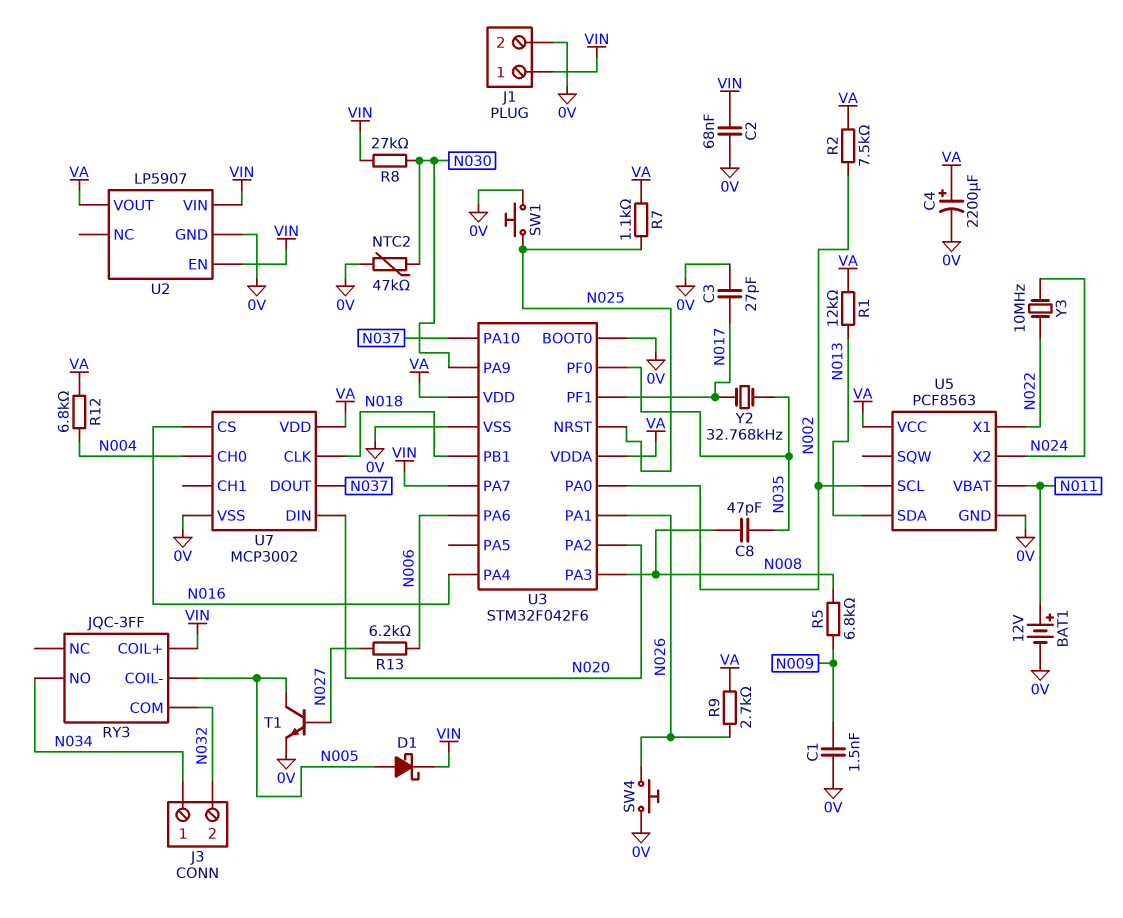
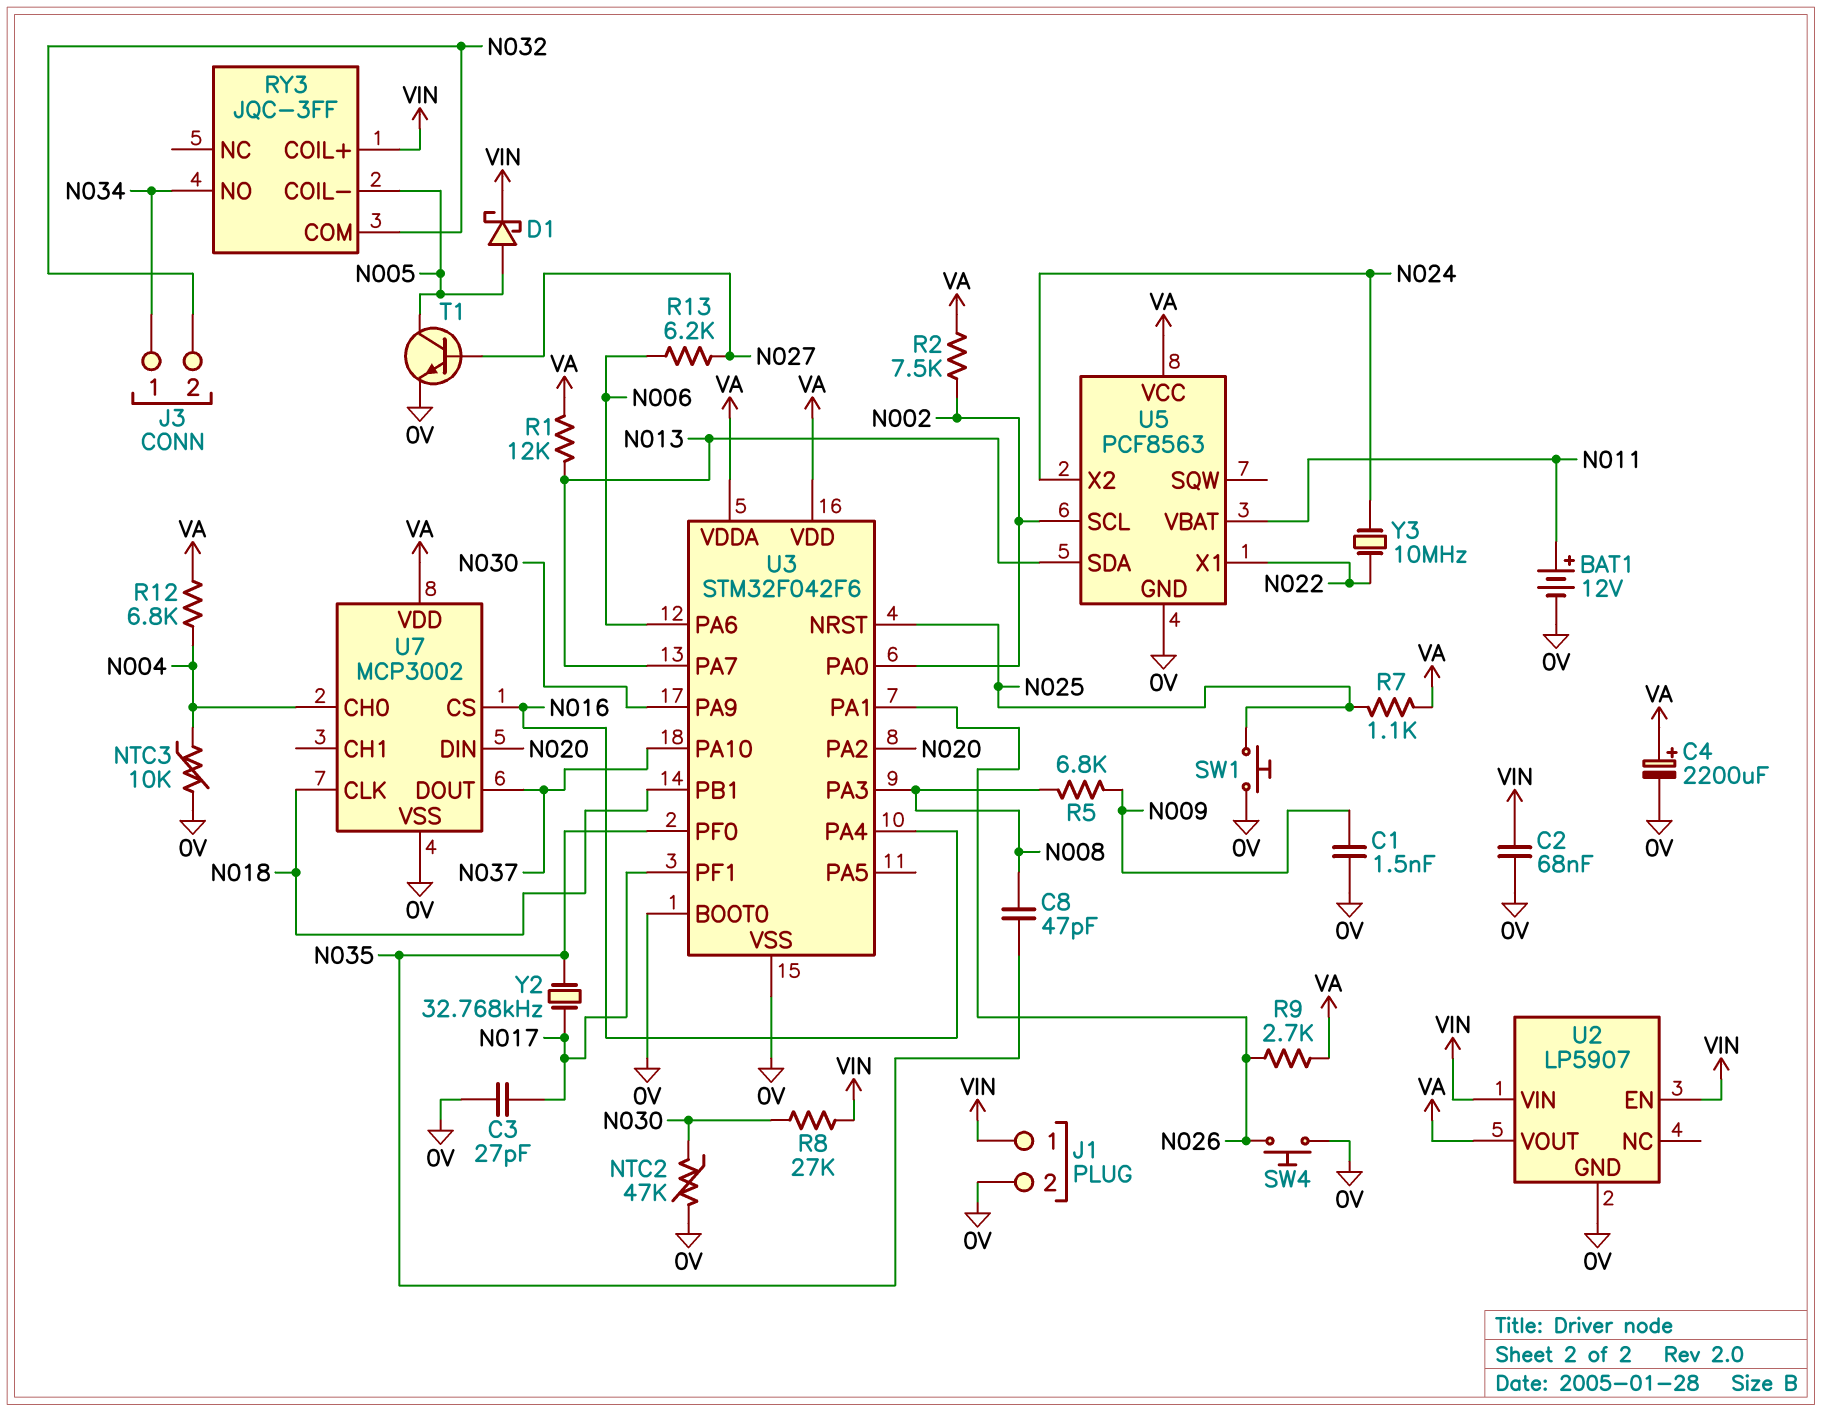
NTC3: none -> 10k (0V, N004)
U3 pin PA7: VIN -> N013

